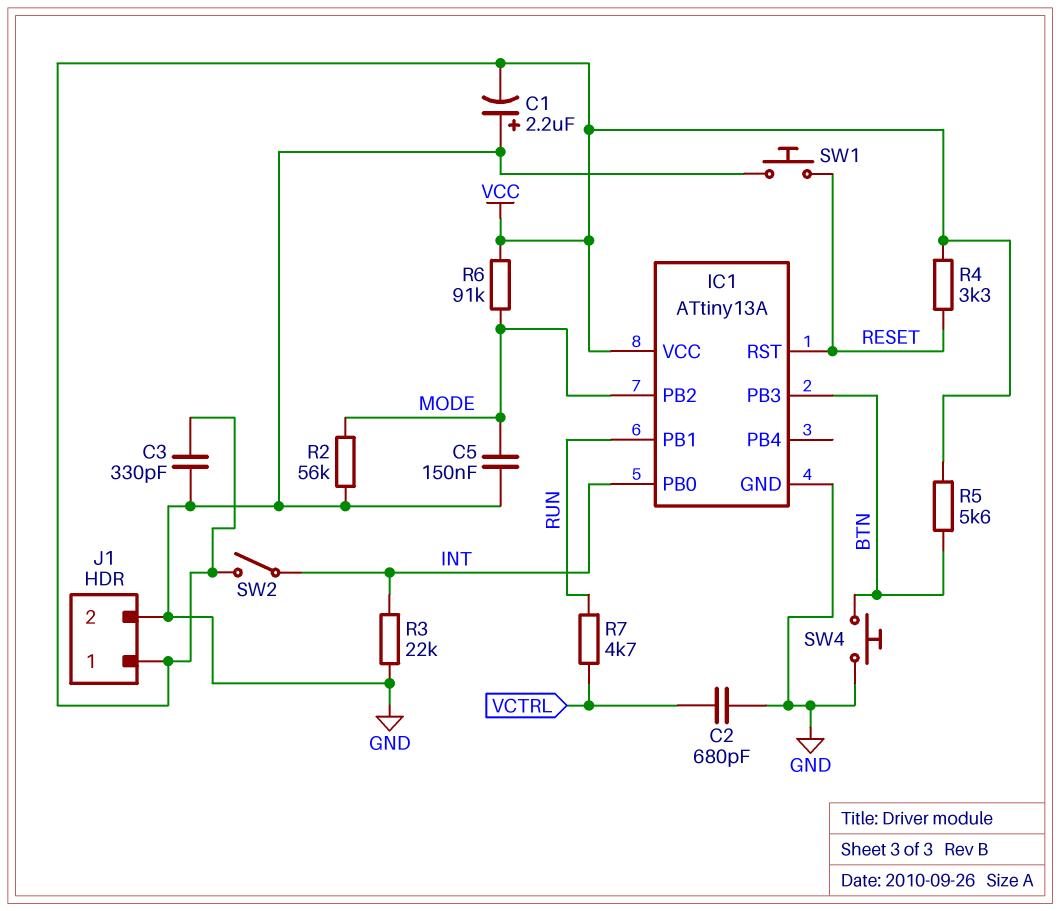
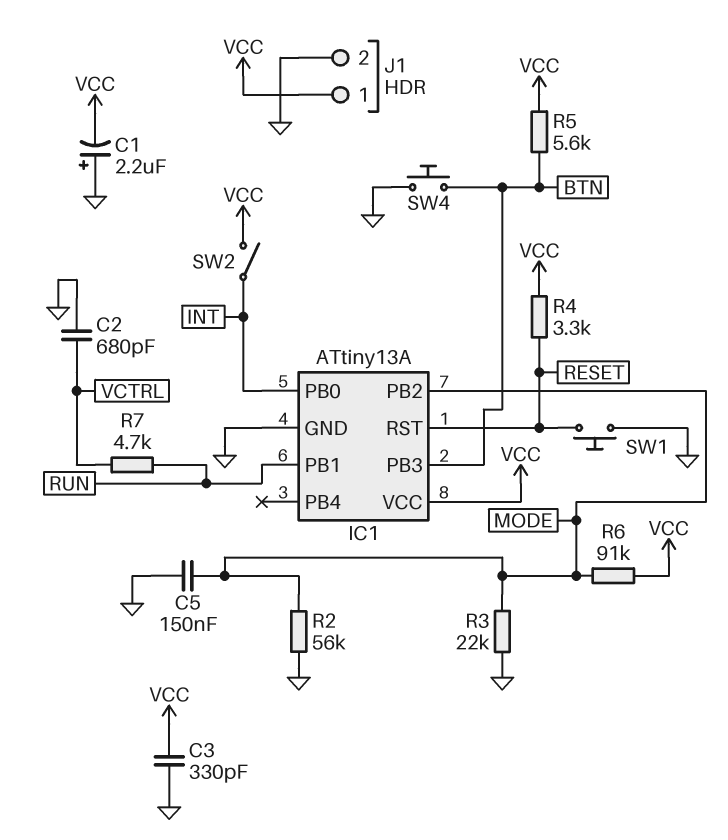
R3: 22k (GND, INT) -> 22k (GND, MODE)

